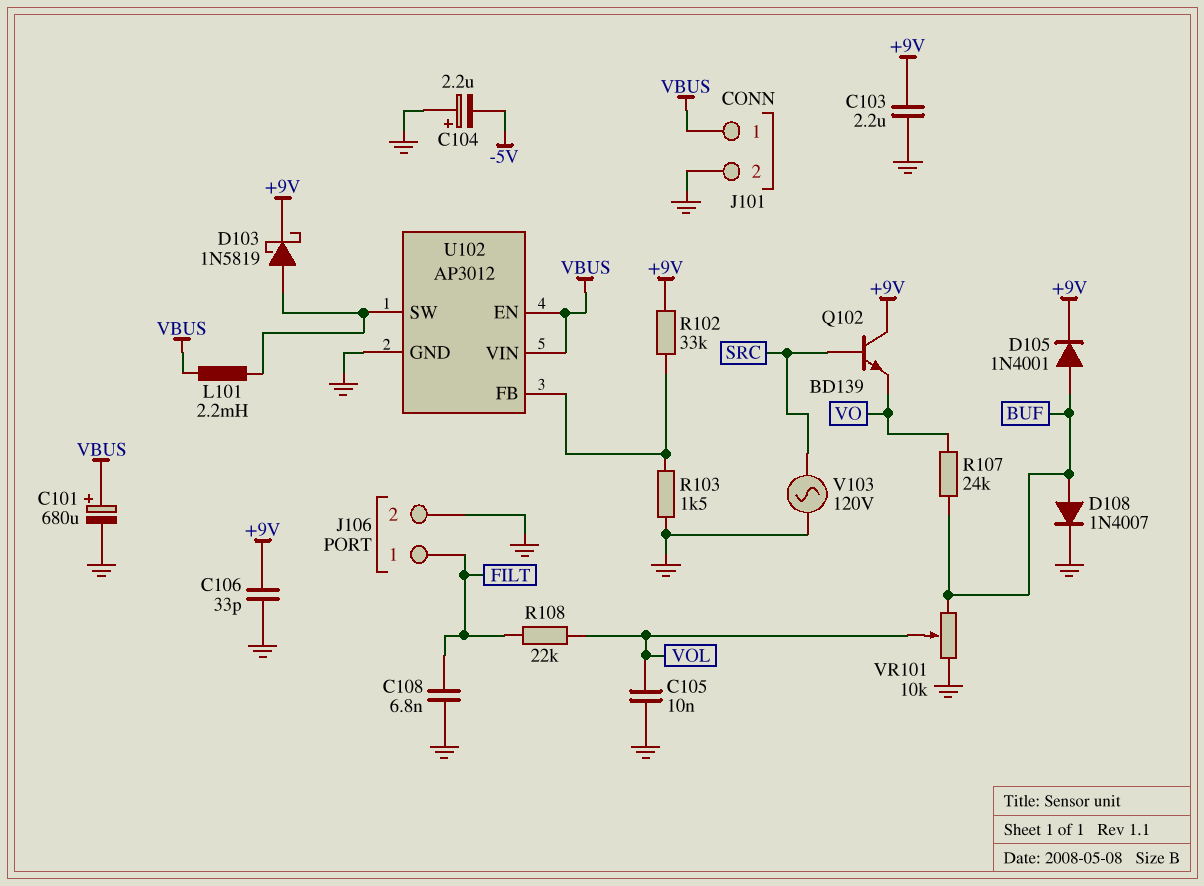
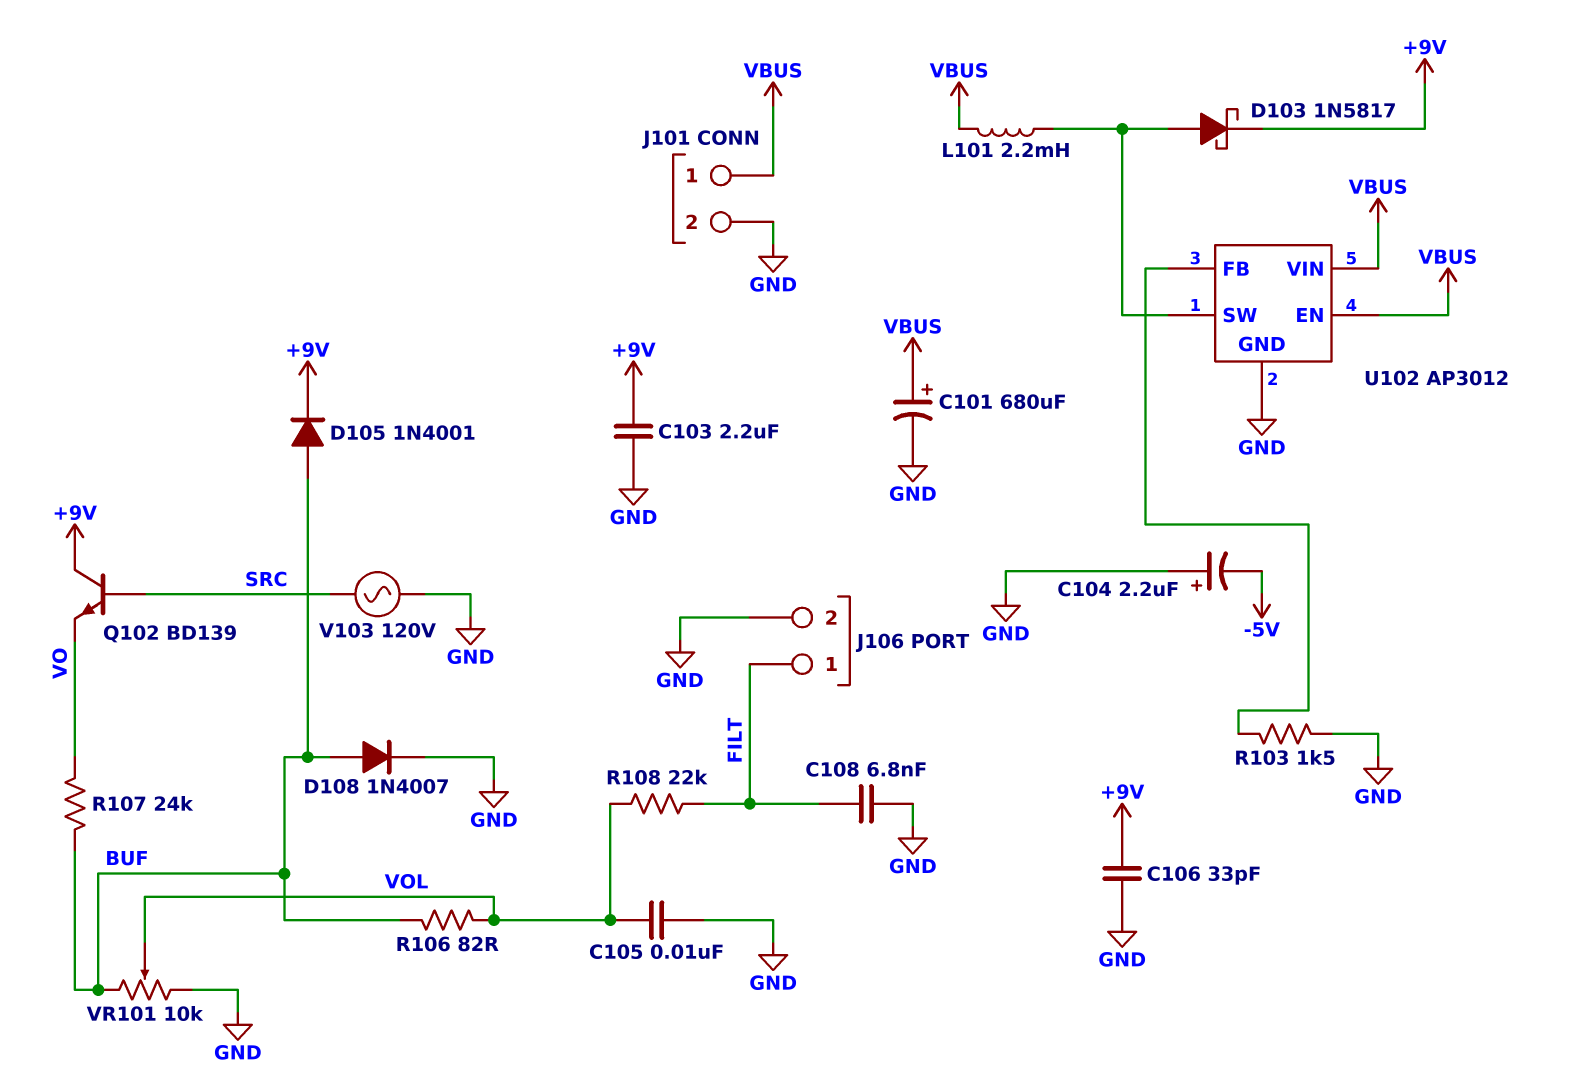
D103: schottky 1N5819 (A U102/SW, K +9V) -> schottky 1N5817 (A U102/SW, K +9V)
R102: 33k (+9V, U102/FB) -> none
R106: none -> 82 (BUF, VOL)

